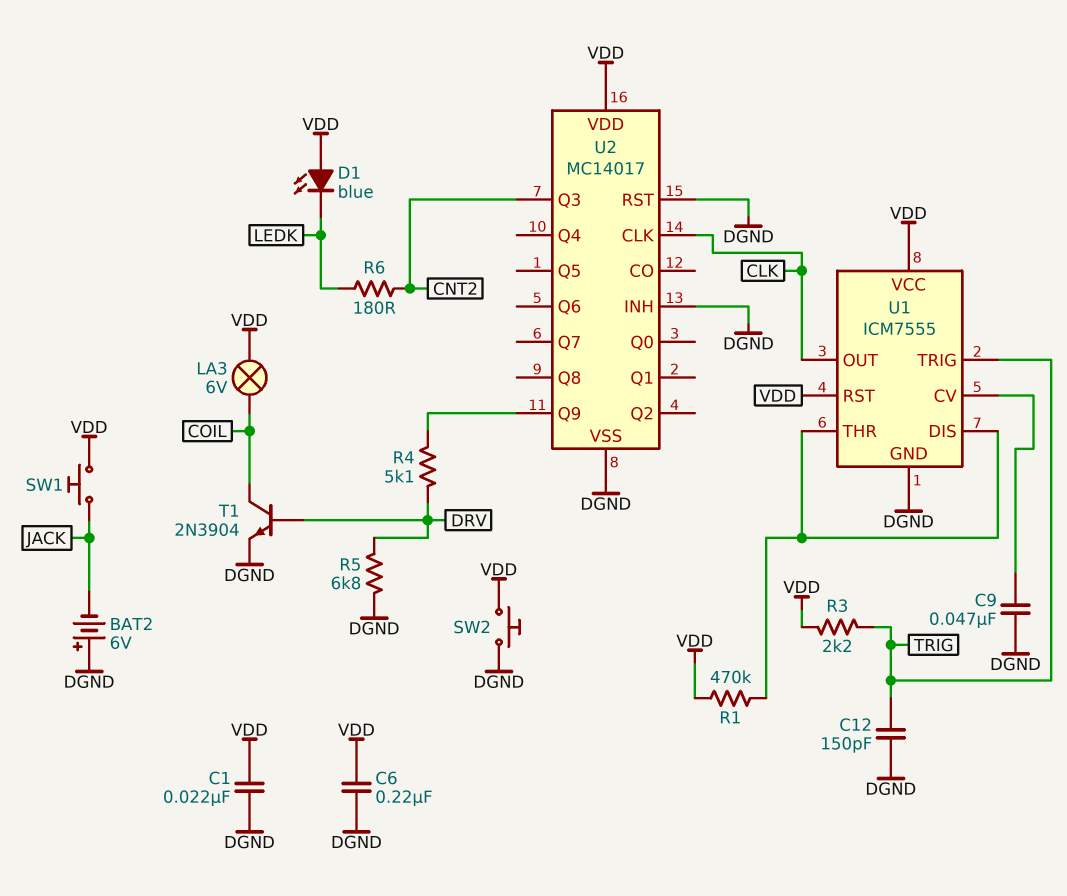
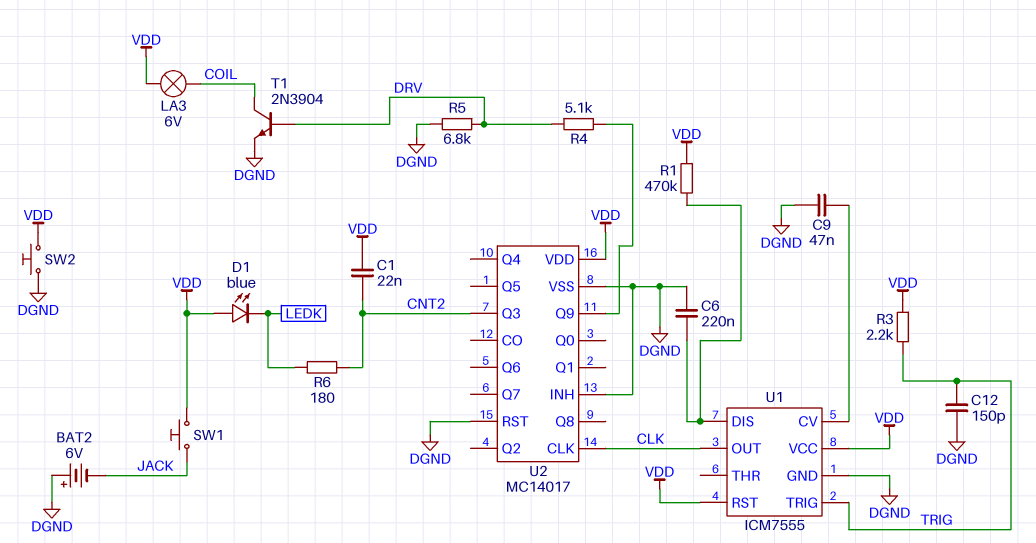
C1: 22nF (DGND, VDD) -> 22nF (CNT2, VDD)
C6: 220nF (DGND, VDD) -> 220nF (DGND, U1/DIS)
U1 pin THR: U1/DIS -> none

